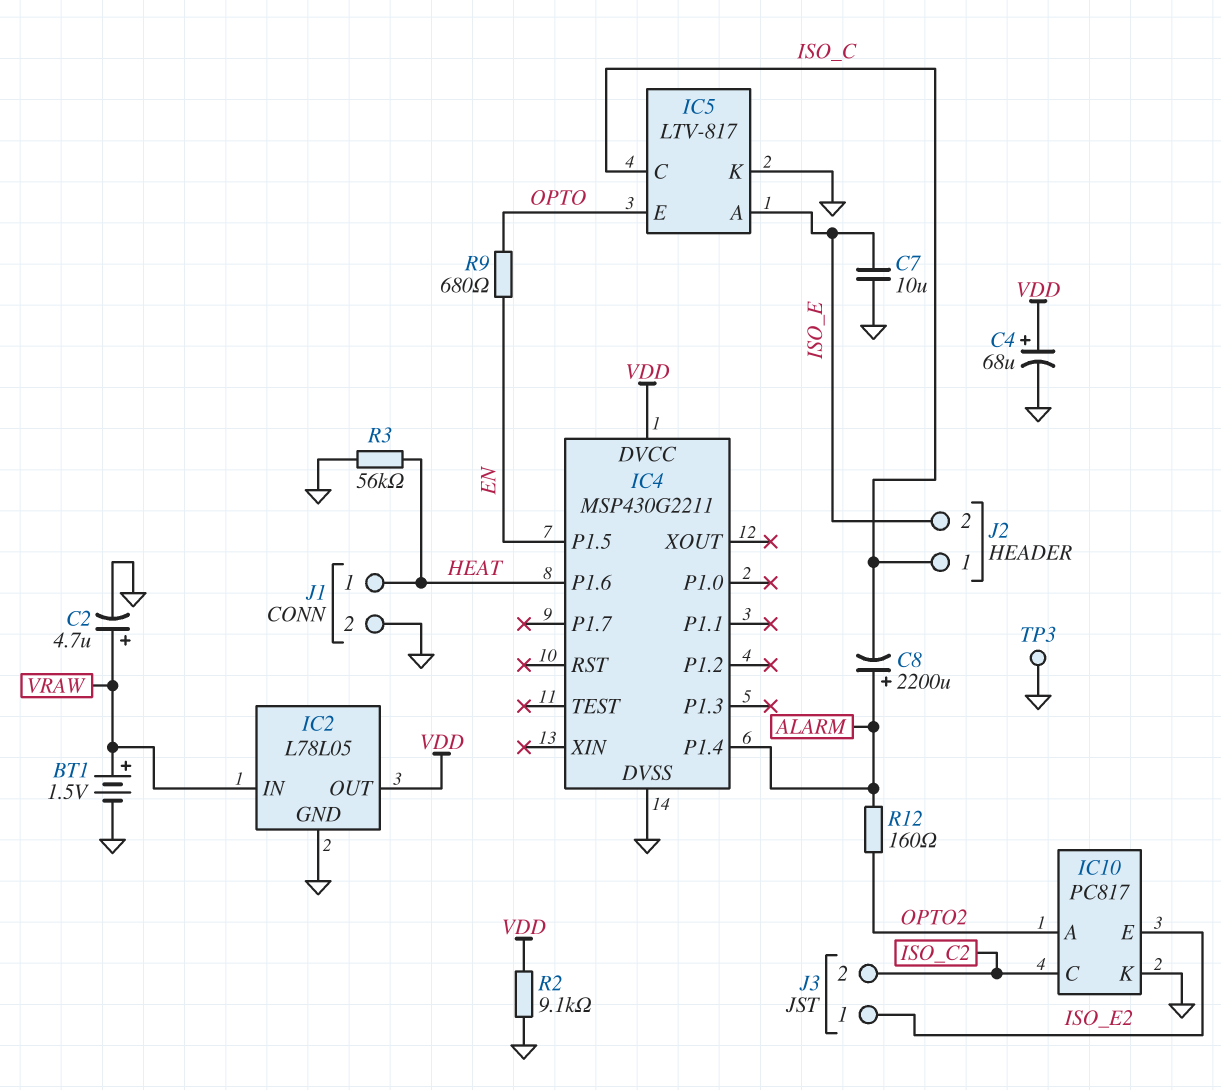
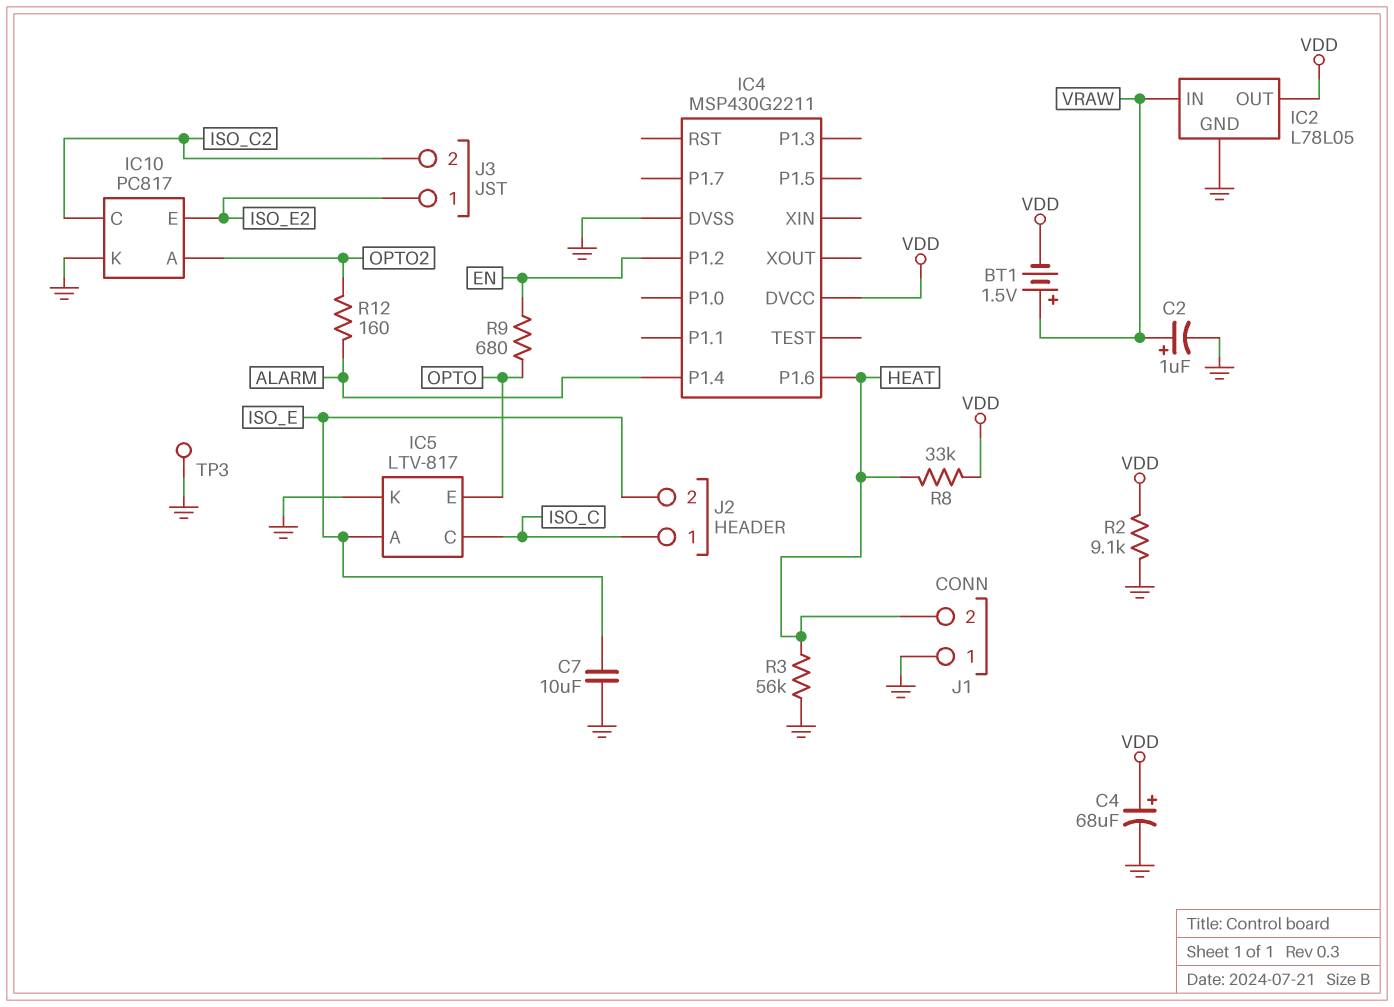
BT1: 1.5V (plus VRAW, minus GND) -> 1.5V (plus VRAW, minus VDD)
C2: 4.7uF (plus VRAW, minus GND) -> 1uF (plus VRAW, minus GND)
C8: 2200uF (plus ALARM, minus ISO_C) -> none
IC4 pin P1.2: none -> EN
IC4 pin P1.5: EN -> none
J1 pin 1: HEAT -> GND
J1 pin 2: GND -> HEAT
R8: none -> 33k (HEAT, VDD)

